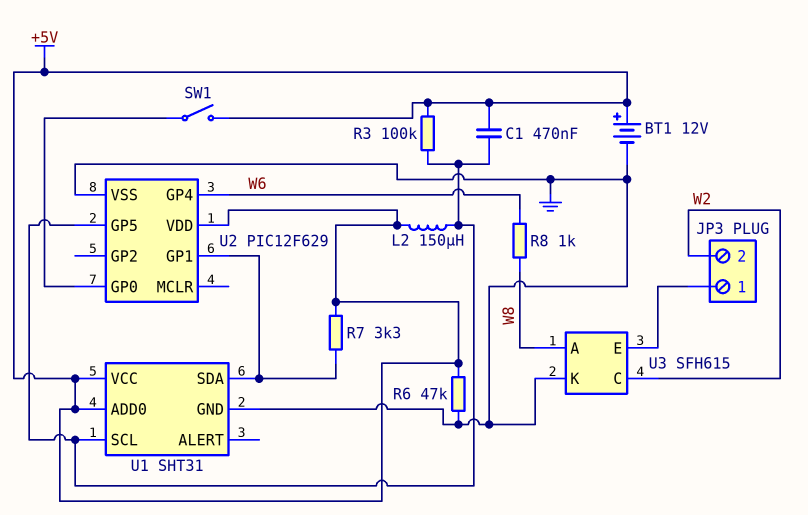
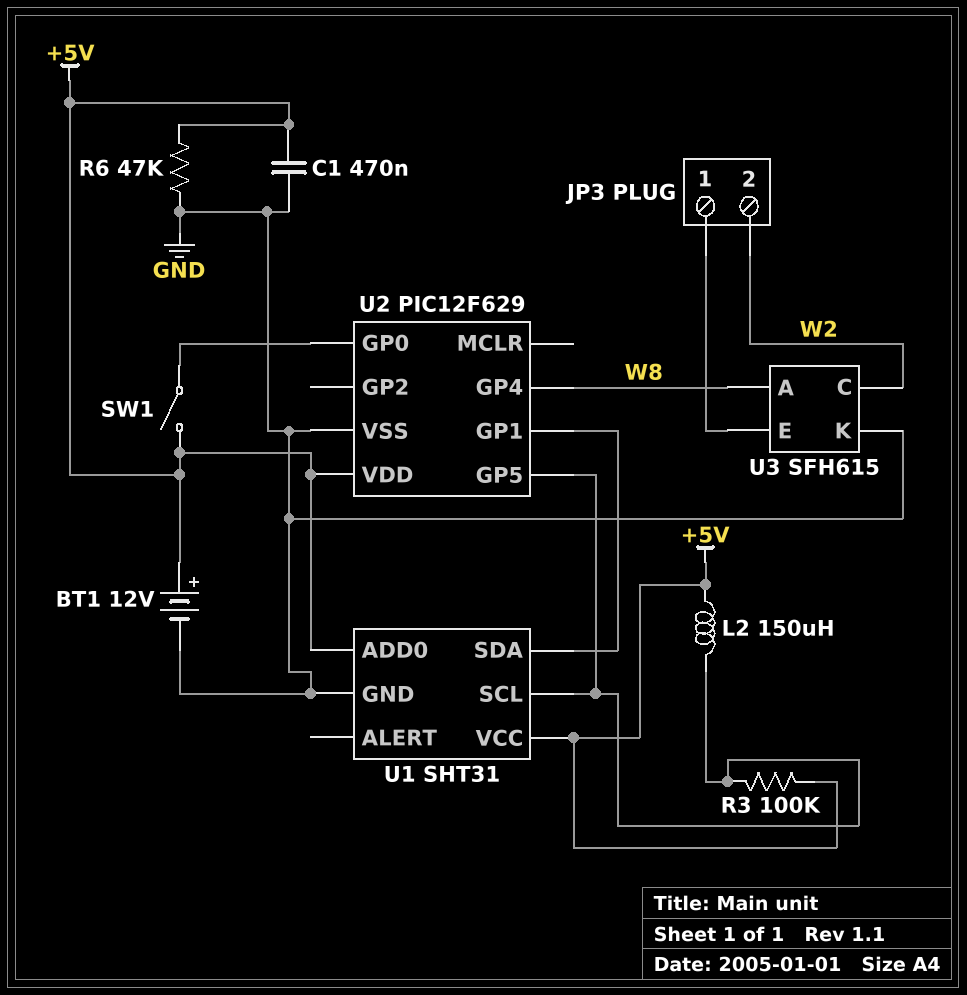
C1: 470nF (+5V, U1/SCL) -> 470nF (+5V, GND)
R7: 3.3k (+5V, U1/SDA) -> none
R8: 1k (W6, W8) -> none
U2 pin GP4: W6 -> W8

